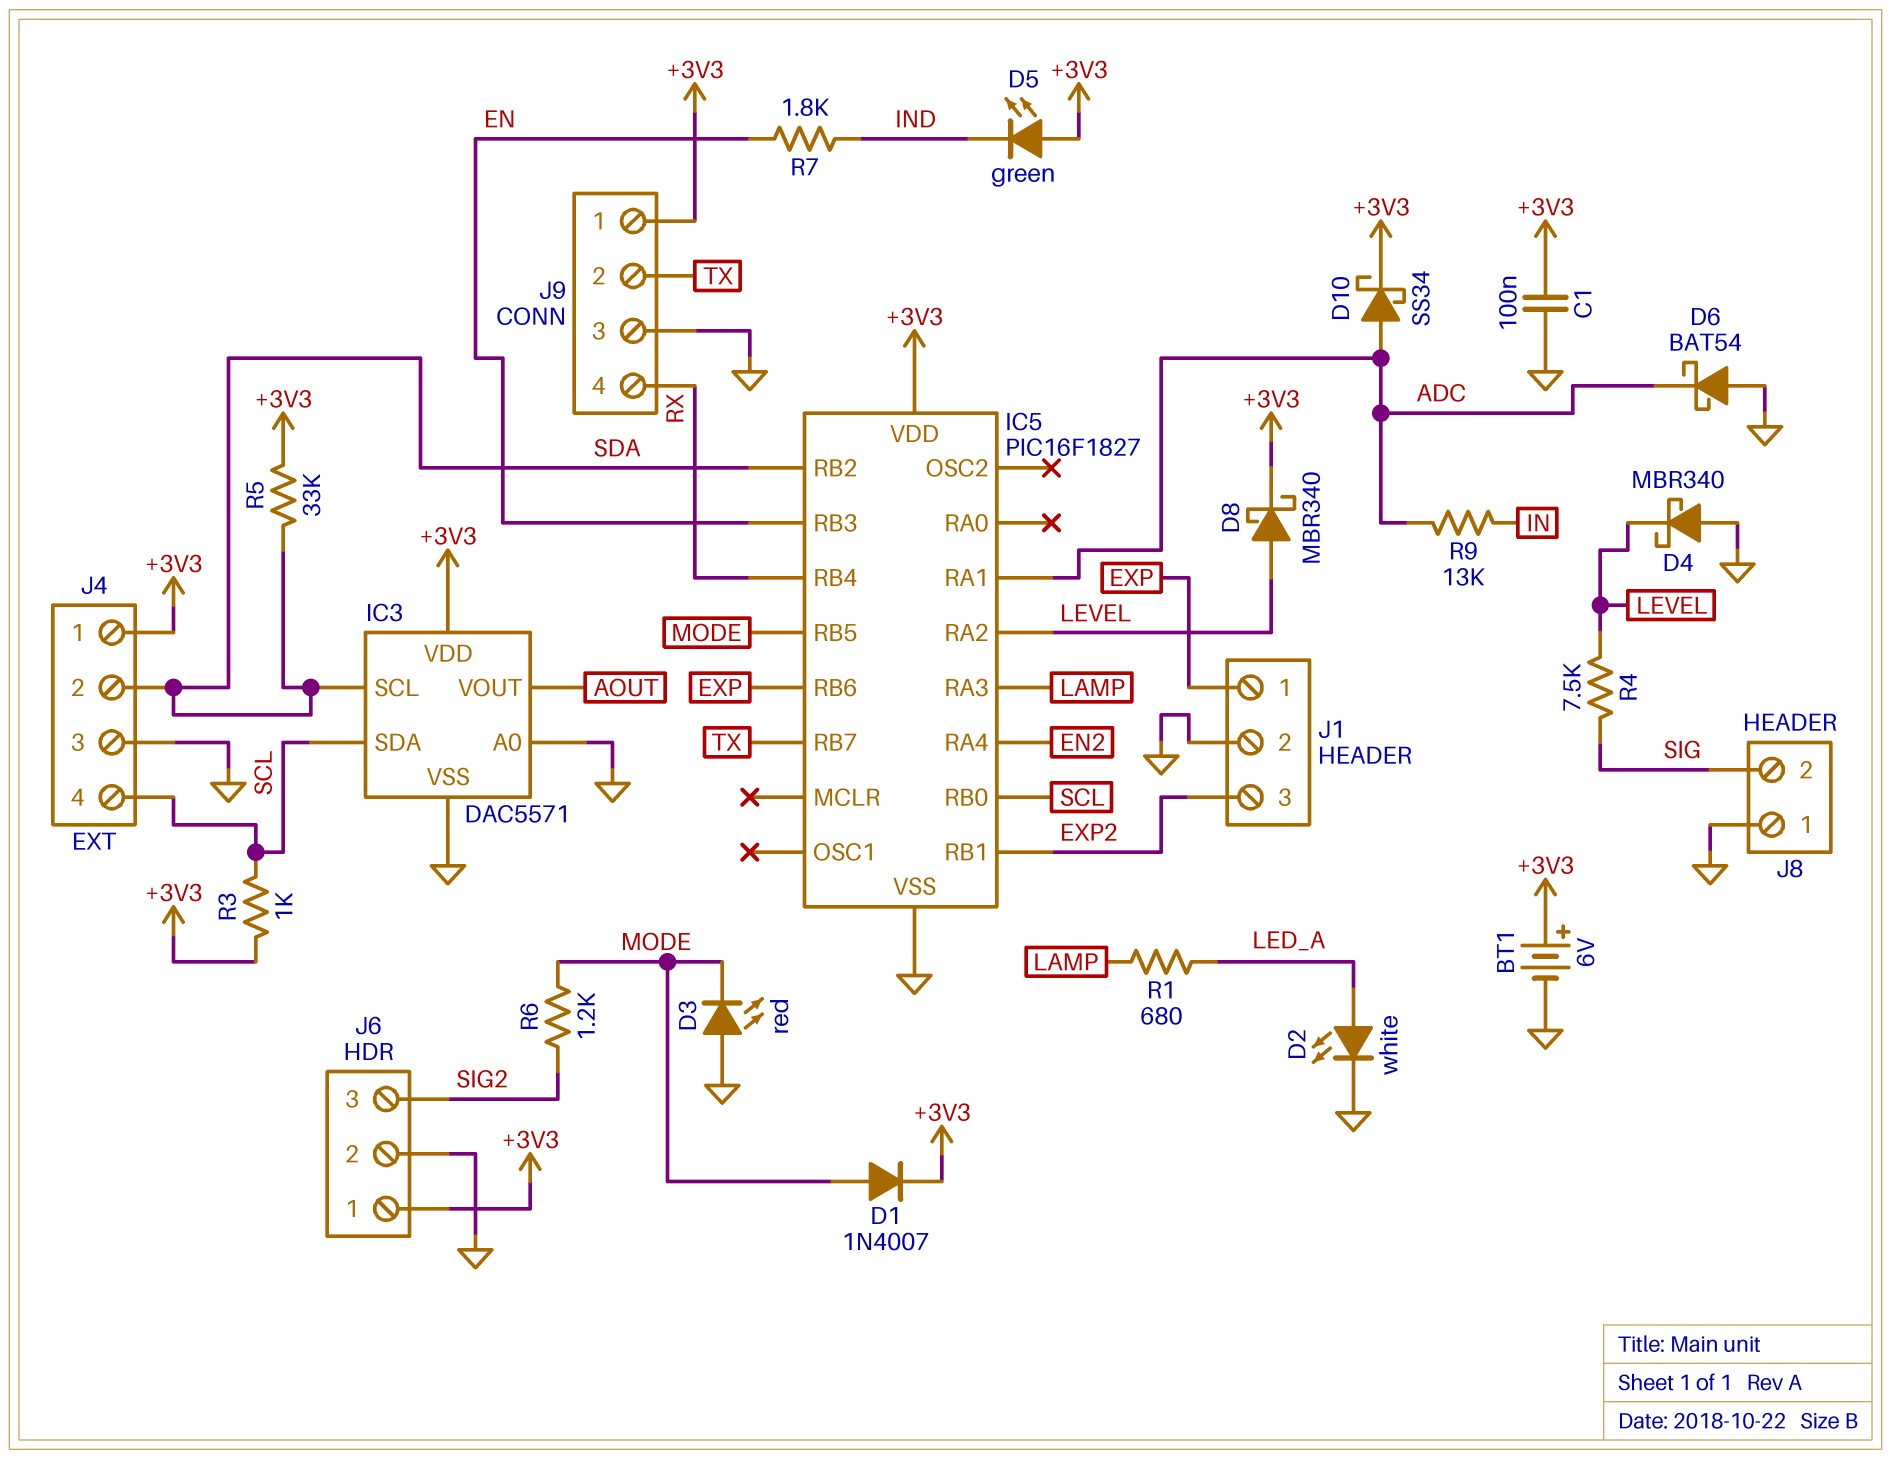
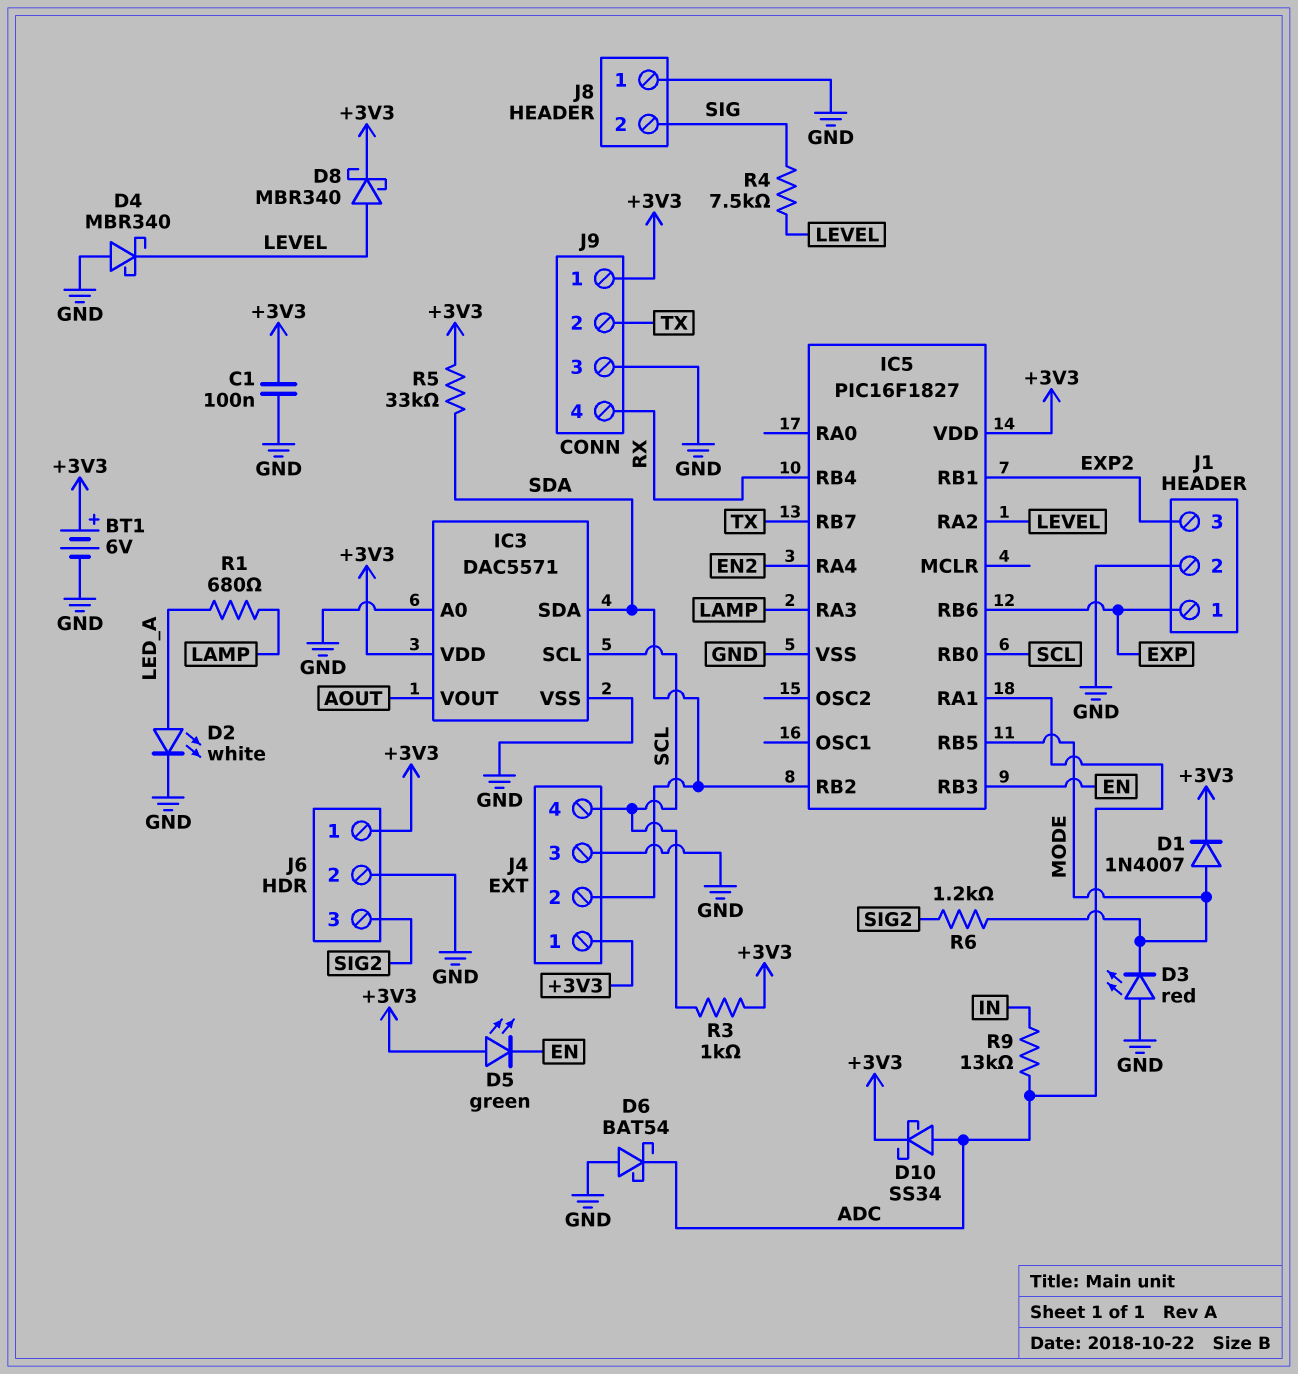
D5: LED green (A +3V3, K IND) -> LED green (A +3V3, K EN)
IC3 pin SCL: SDA -> SCL
IC3 pin SDA: SCL -> SDA
R7: 1.8k (EN, IND) -> none

